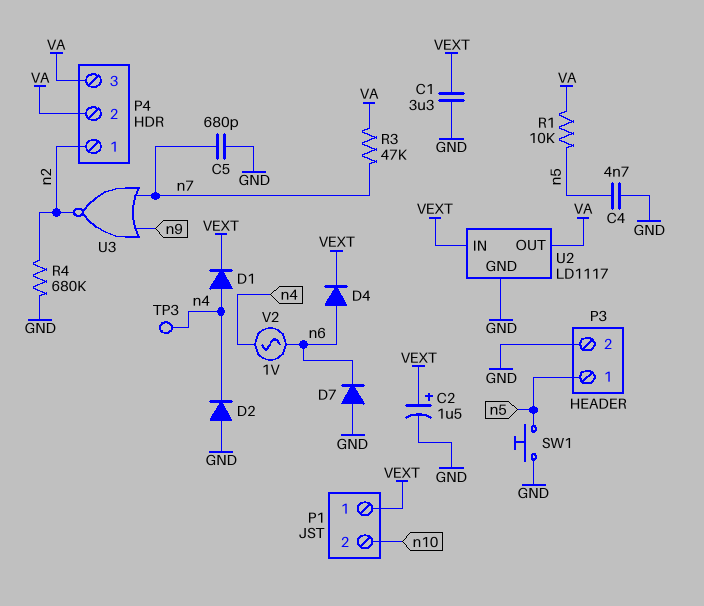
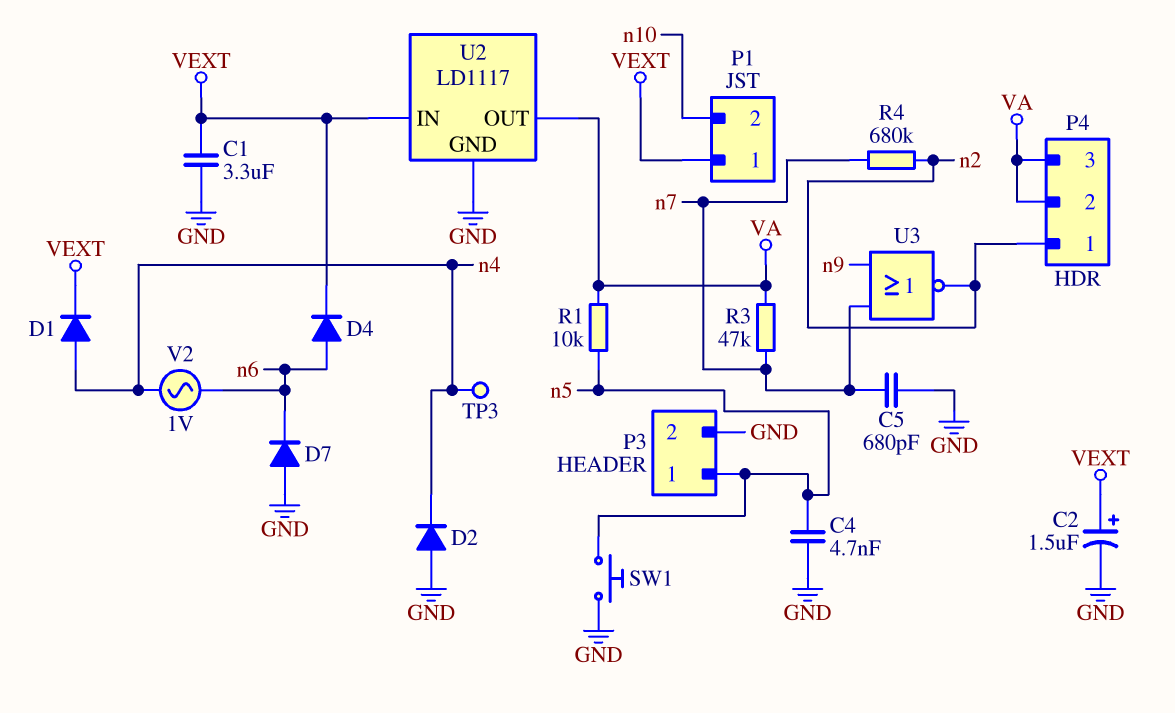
R4: 680k (GND, n2) -> 680k (n2, n7)

